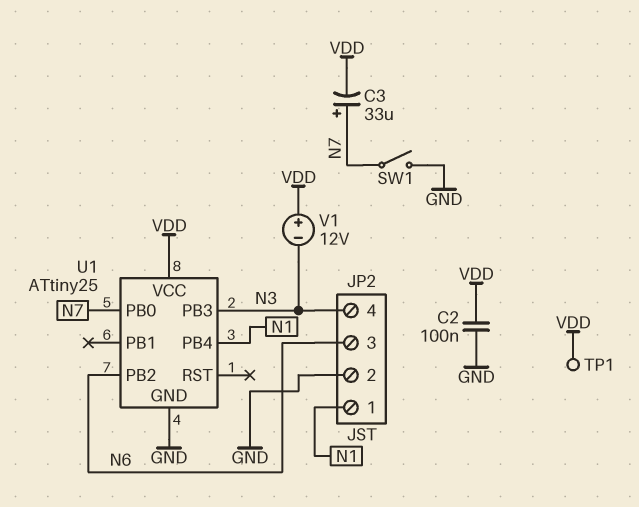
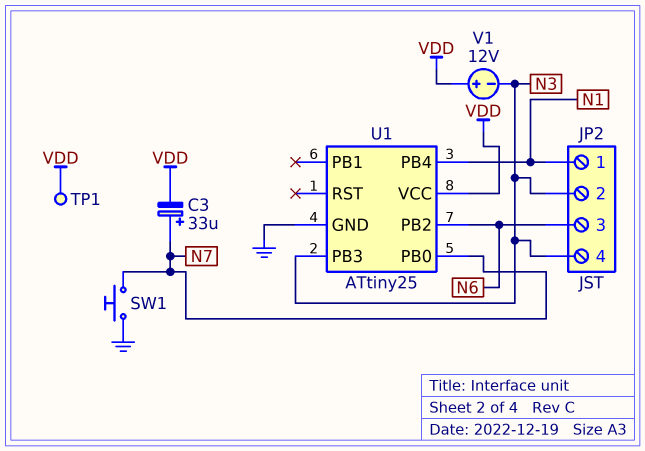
C2: 100nF (GND, VDD) -> none
JP2 pin 2: GND -> N3
SW1: switch (GND, N7) -> button (GND, N7)

